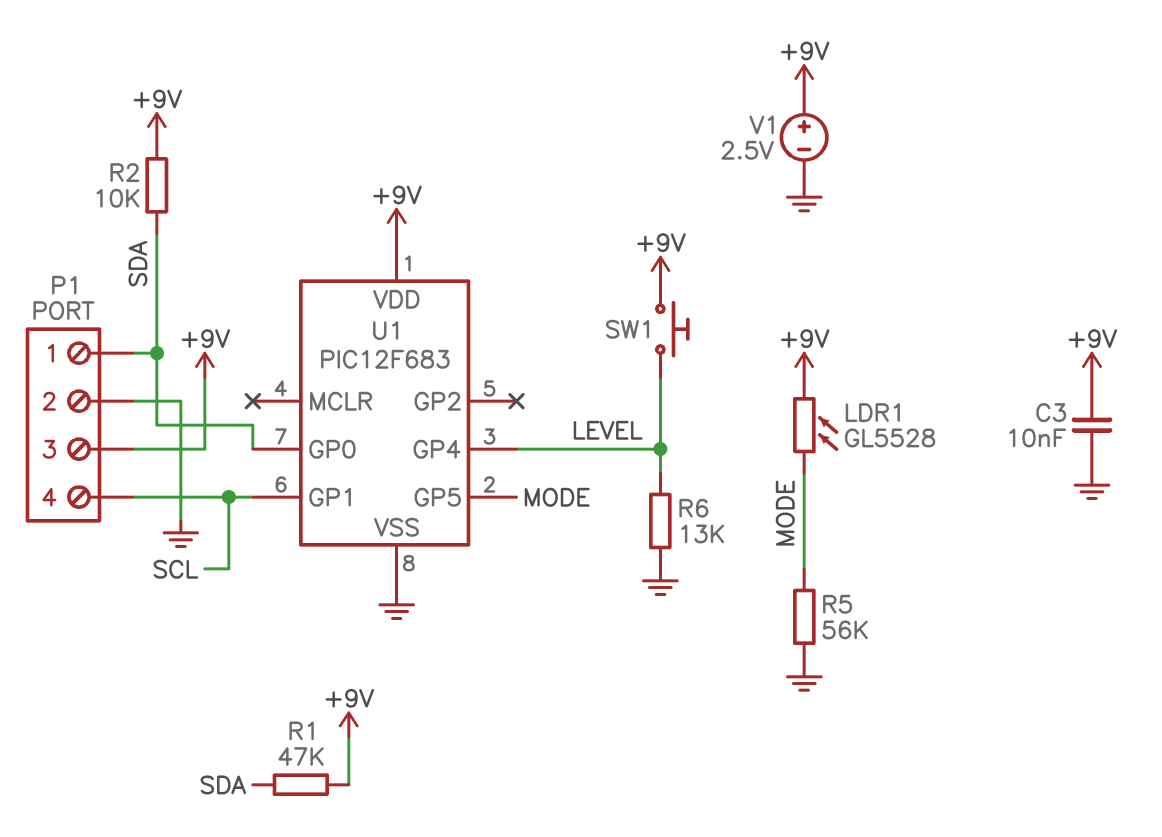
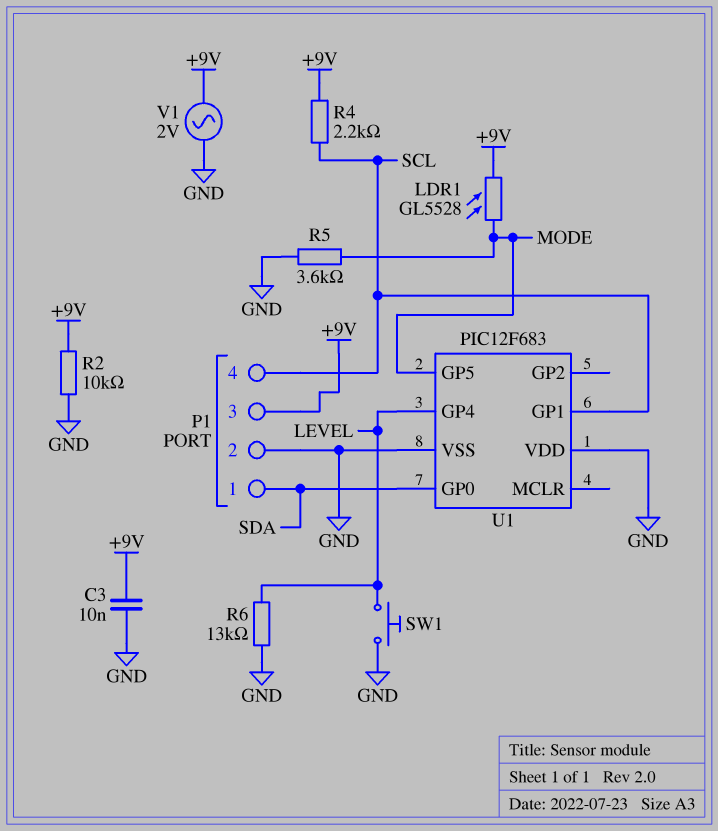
R1: 47k (+9V, SDA) -> none
R2: 10k (+9V, SDA) -> 10k (+9V, GND)
R4: none -> 2.2k (+9V, SCL)
R5: 56k (GND, MODE) -> 3.6k (GND, MODE)
SW1: button (+9V, LEVEL) -> button (GND, LEVEL)
U1 pin VDD: +9V -> GND
V1: 2.5V (plus +9V, minus GND) -> AC 2V (+9V, GND)

